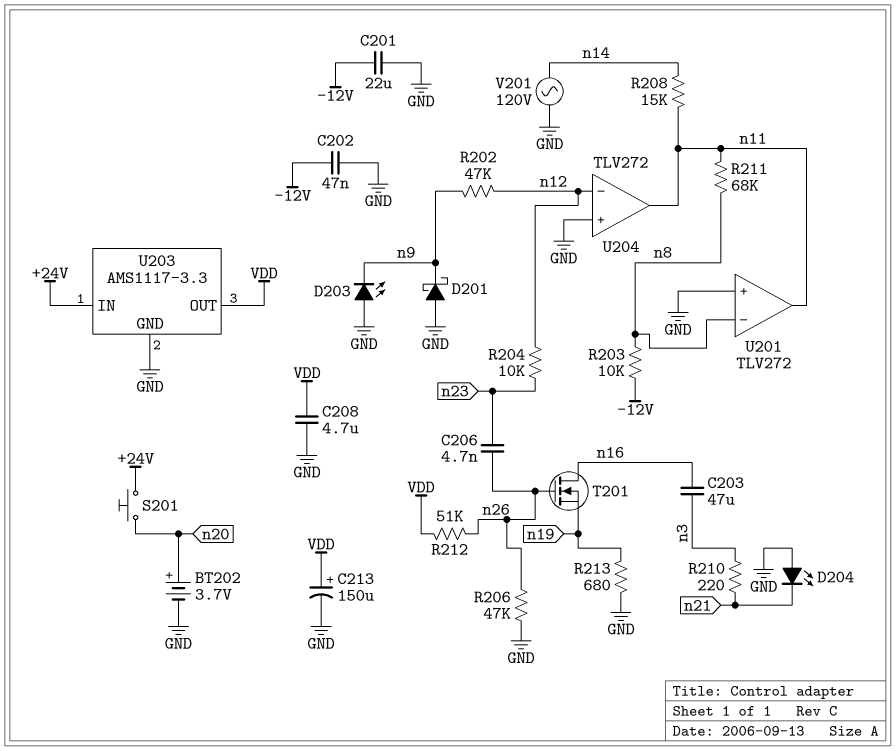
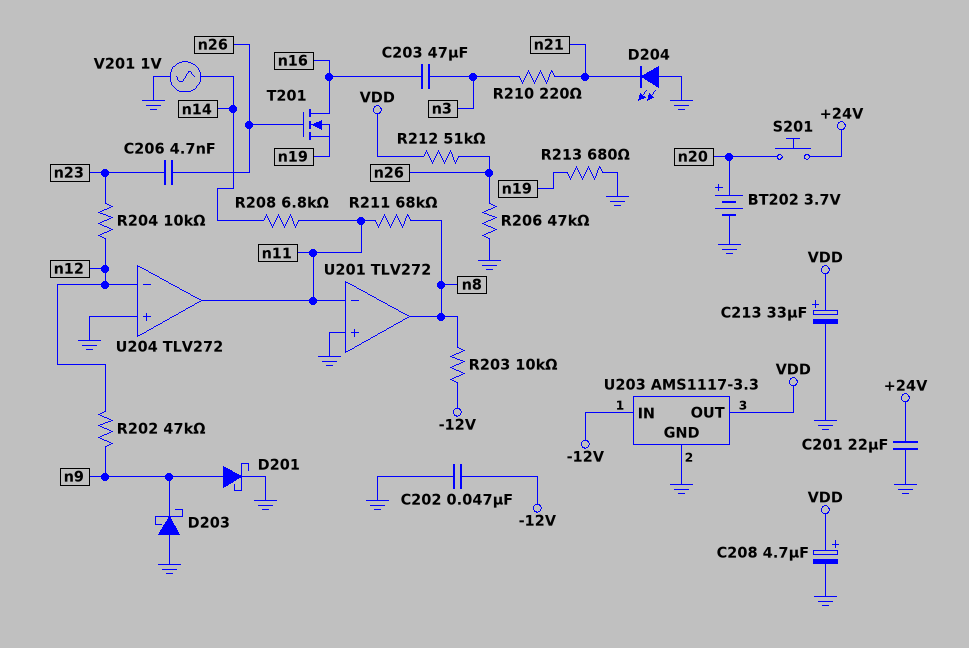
C201: 22uF (-12V, GND) -> 22uF (+24V, GND)
C208: 4.7uF (GND, VDD) -> 4.7uF (plus VDD, minus GND)
C213: 150uF (plus VDD, minus GND) -> 33uF (plus VDD, minus GND)
D201: schottky (A GND, K n9) -> schottky (A n9, K GND)
D203: LED (A GND, K n9) -> schottky (A GND, K n9)
R208: 15k (n11, n14) -> 6.8k (n11, n14)
U201 pin in-: n8 -> n11
U201 pin out: n11 -> n8
U203 pin IN: +24V -> -12V
V201: AC 120V (GND, n14) -> AC 1V (GND, n14)

